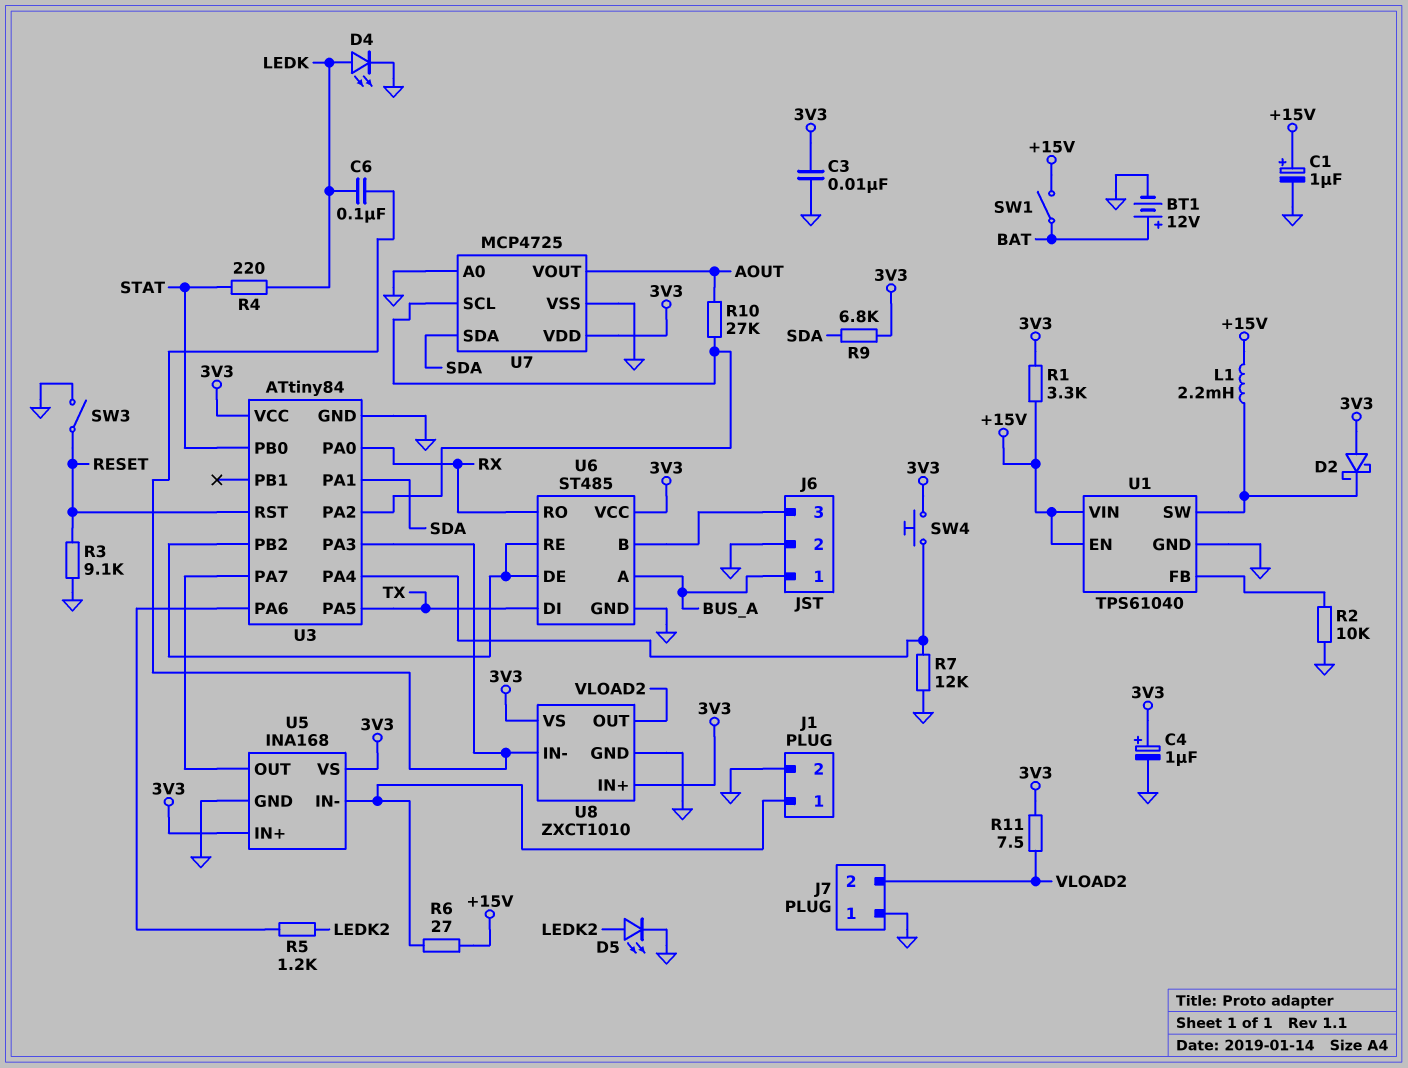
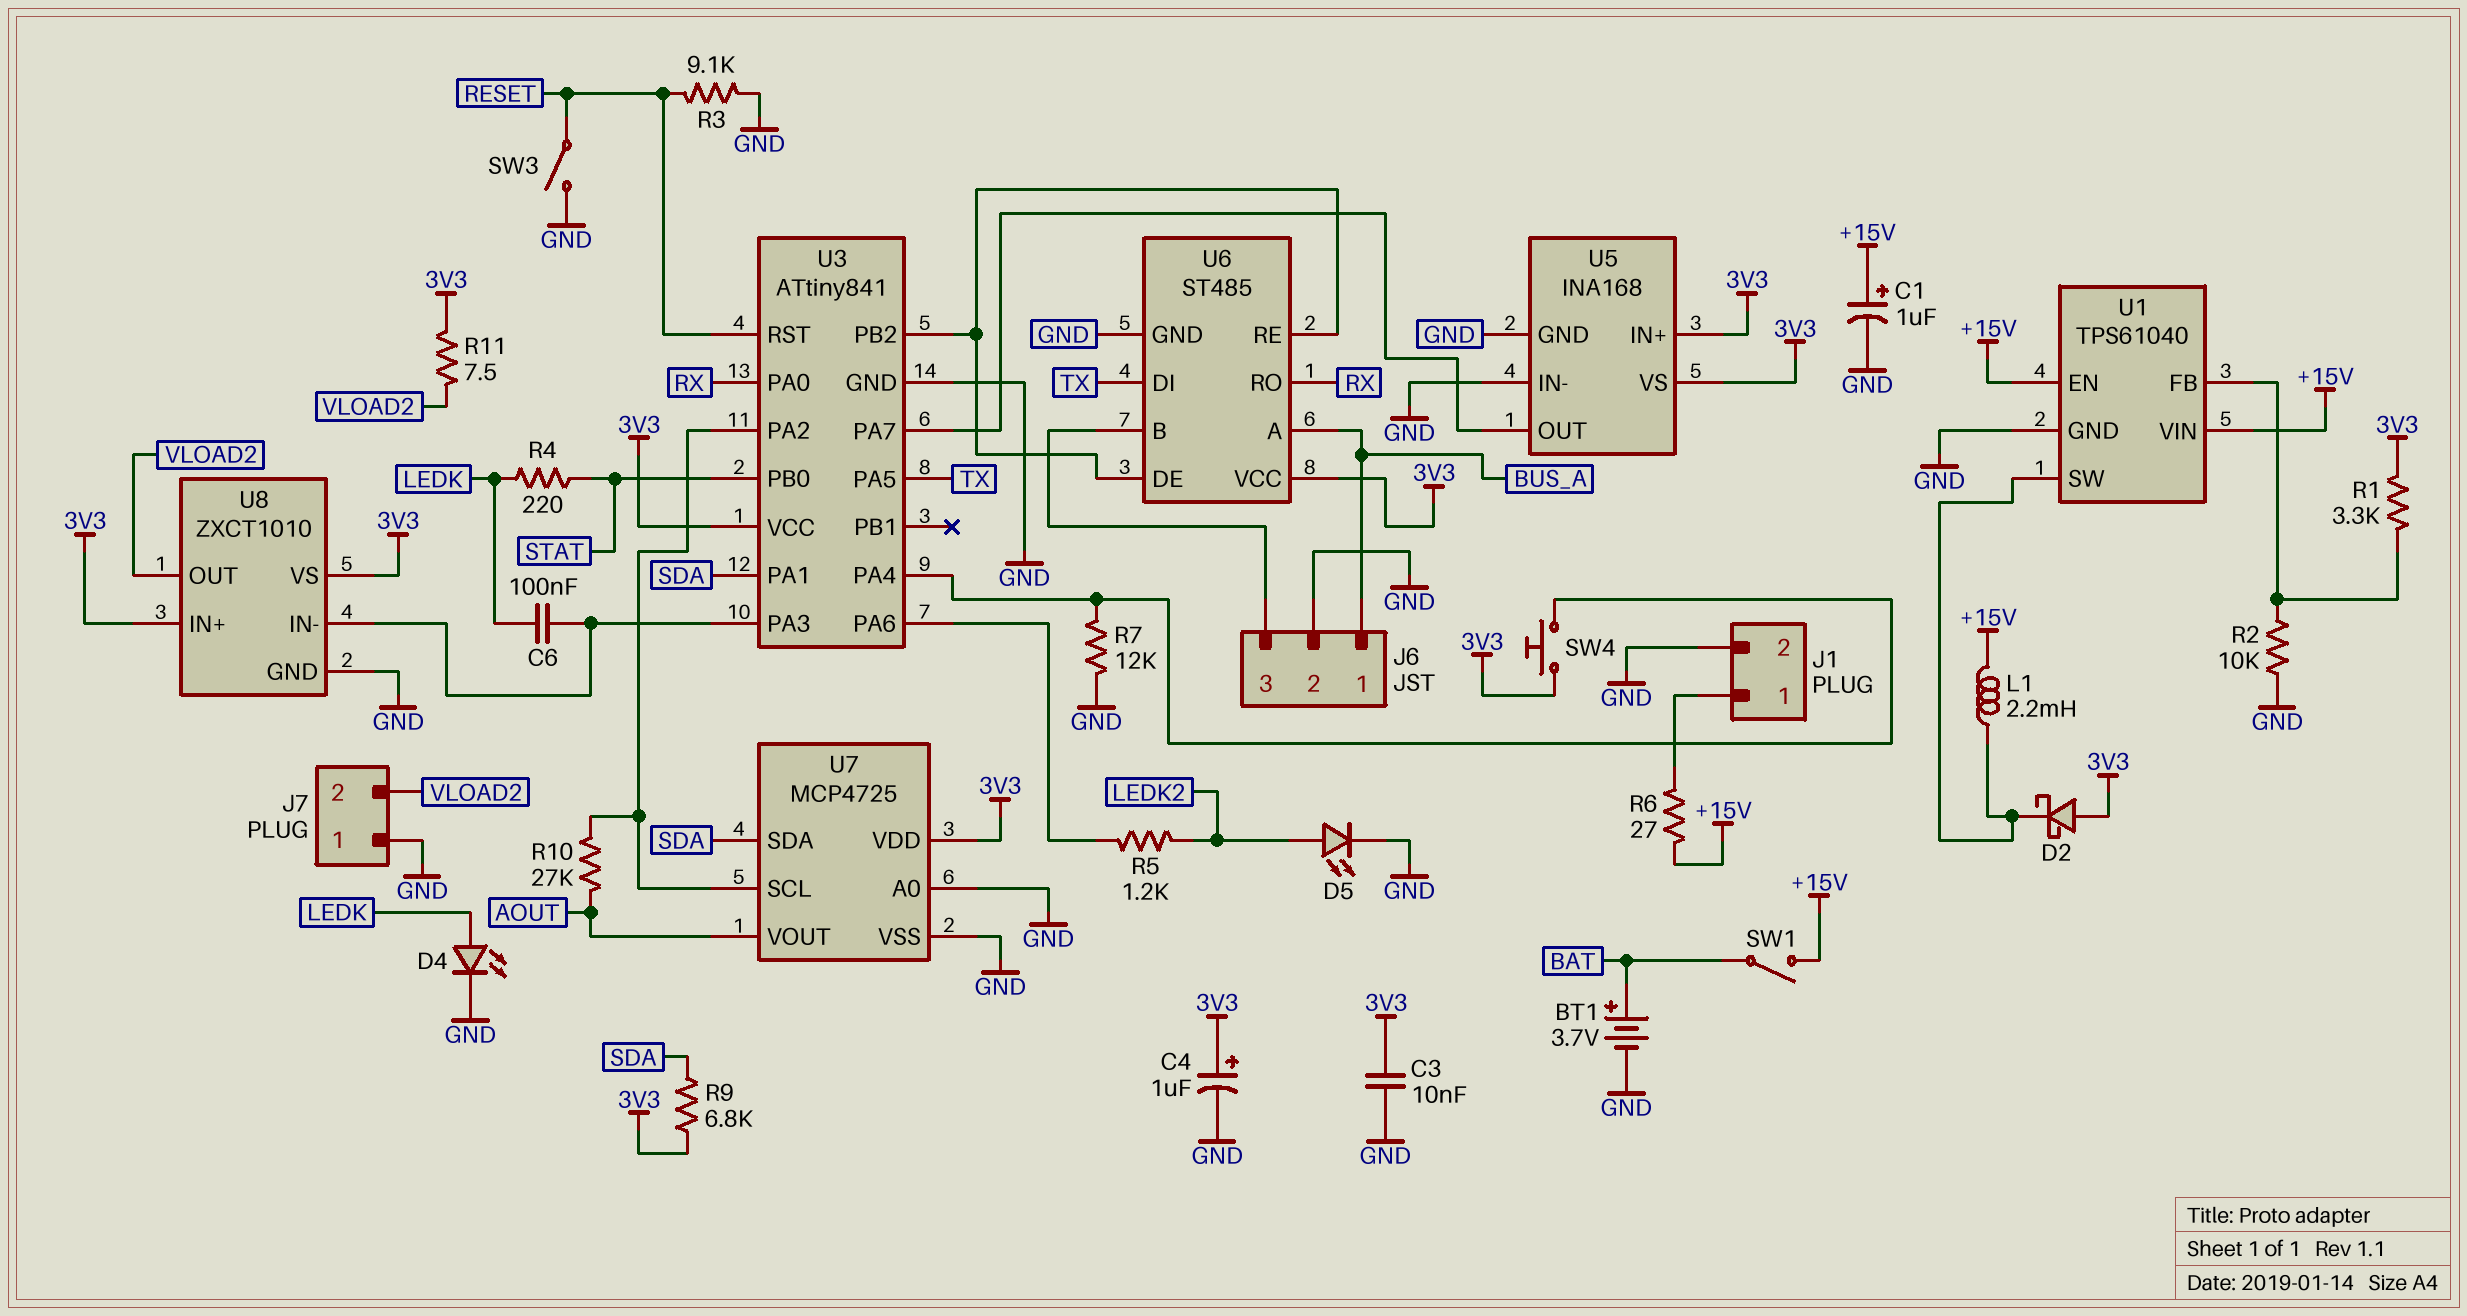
BT1: 12V (plus BAT, minus GND) -> 3.7V (plus BAT, minus GND)
R1: 3.3k (+15V, 3V3) -> 3.3k (3V3, U1/FB)
U3: ATtiny84 -> ATtiny841
U5 pin IN-: J1/1 -> GND

